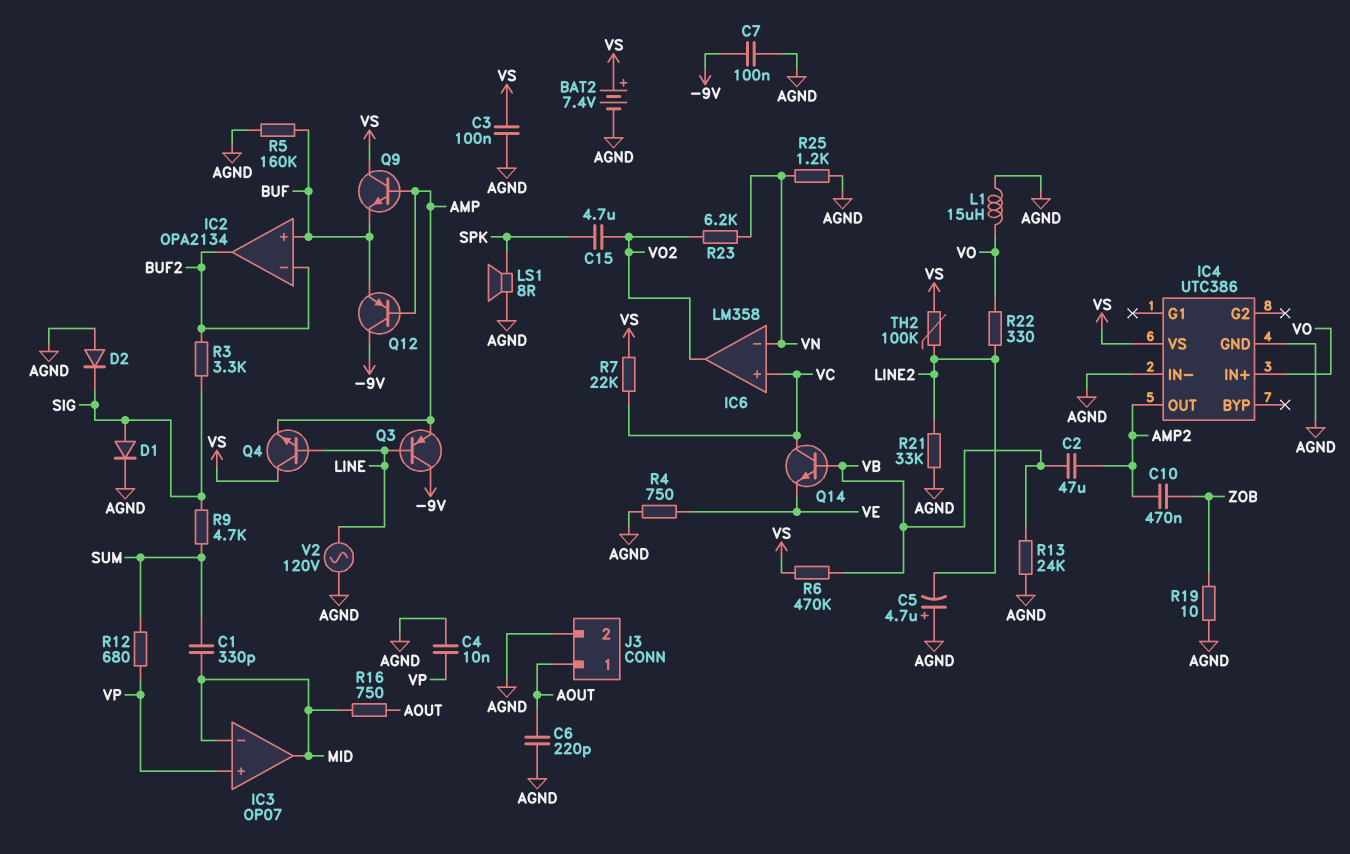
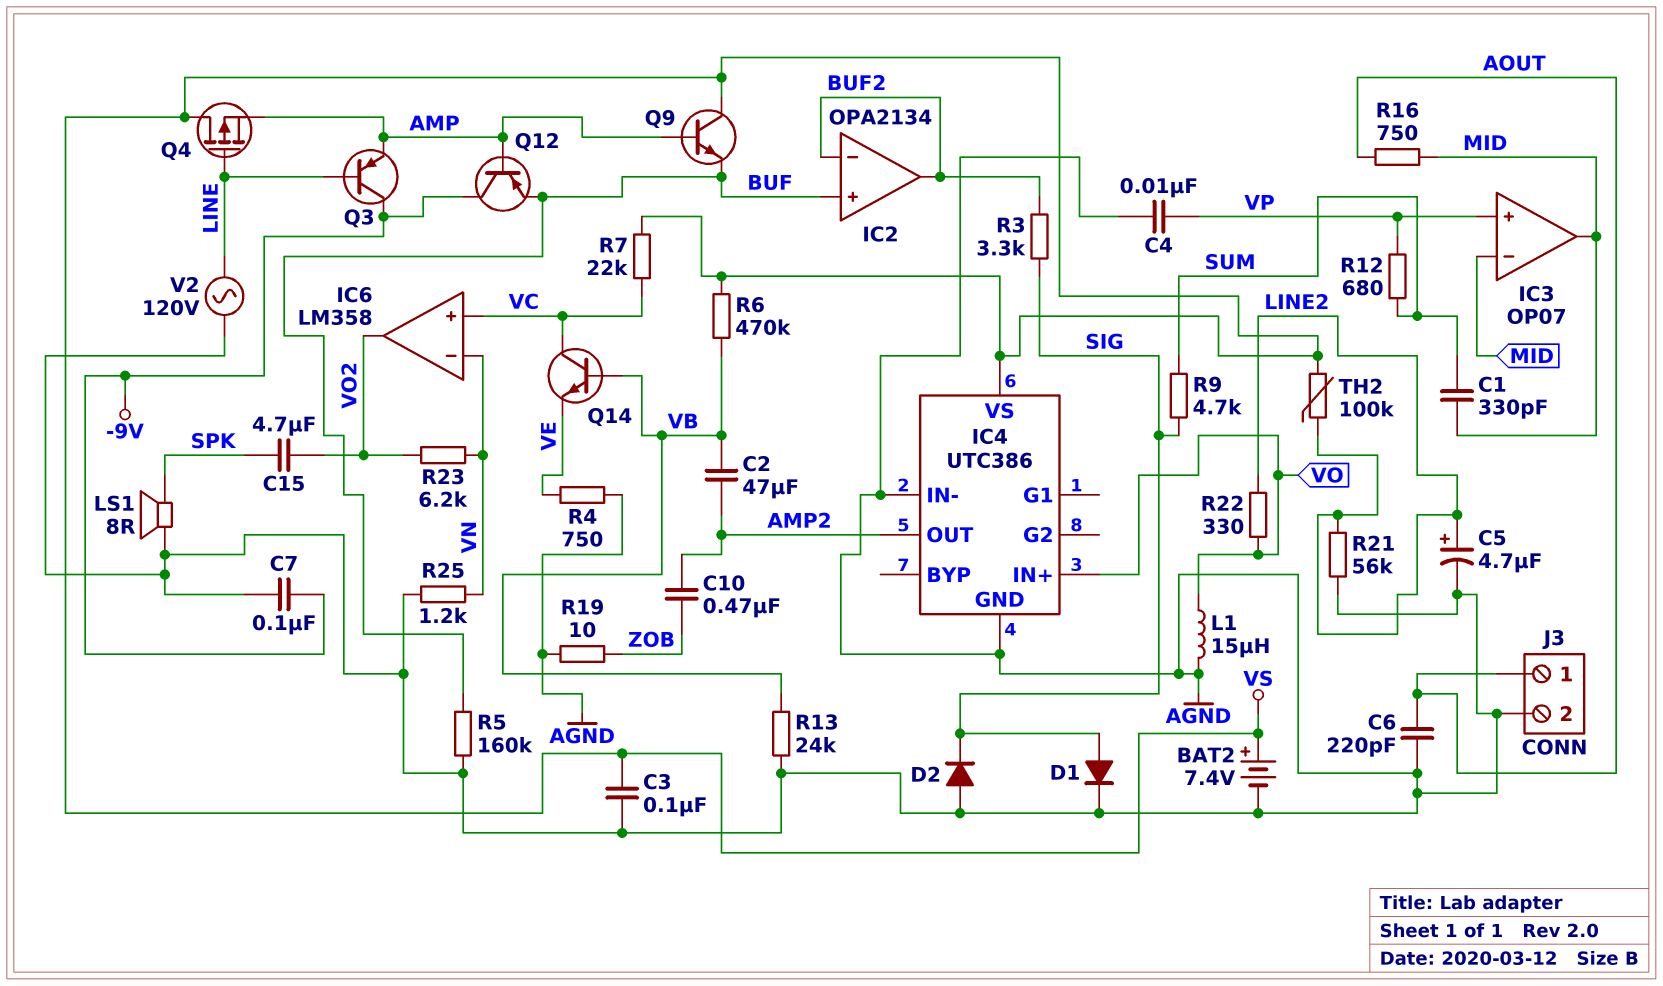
C5: 4.7uF (plus AGND, minus LINE2) -> 4.7uF (plus LINE2, minus AGND)
Q4: NPN (B LINE, C VS, E AMP) -> PMOS (G LINE, D VS, S AMP)
R21: 33k (AGND, LINE2) -> 56k (AGND, LINE2)

